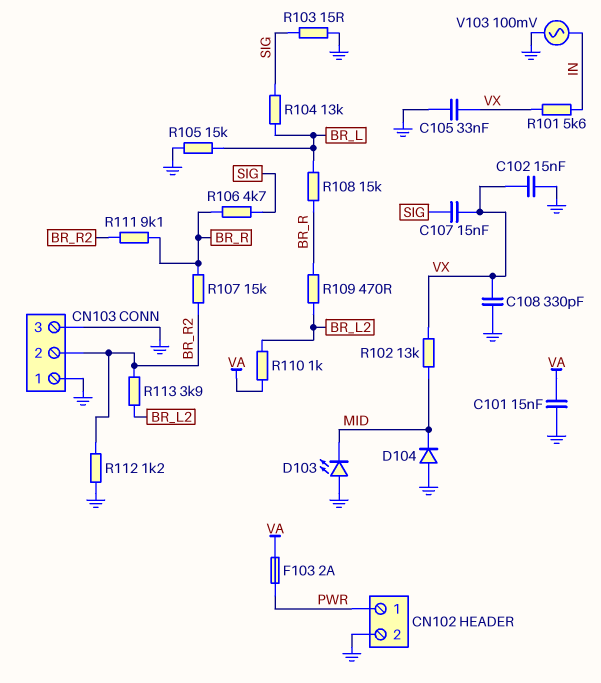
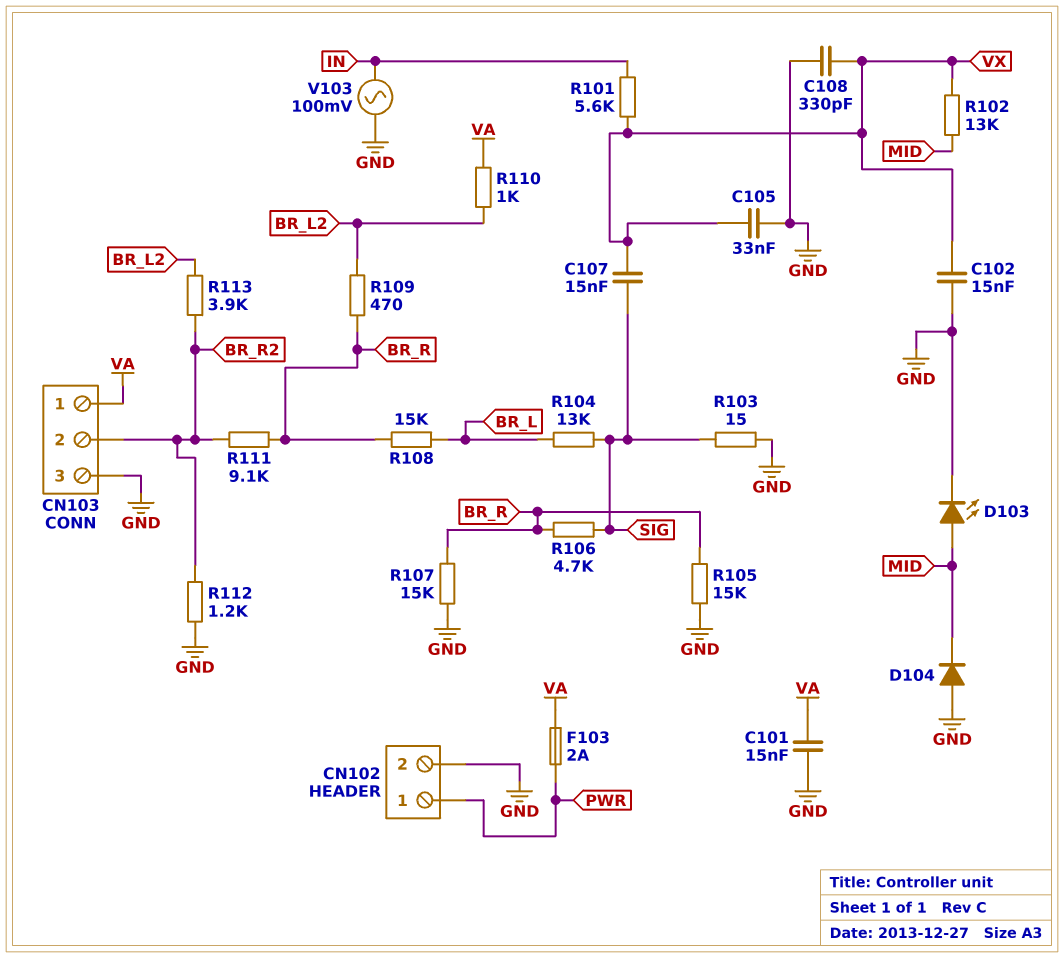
CN103 pin 1: GND -> VA
D103: LED (A GND, K MID) -> LED (A MID, K GND)
R105: 15k (BR_L, GND) -> 15k (BR_R, GND)
R107: 15k (BR_R, BR_R2) -> 15k (BR_R, GND)

